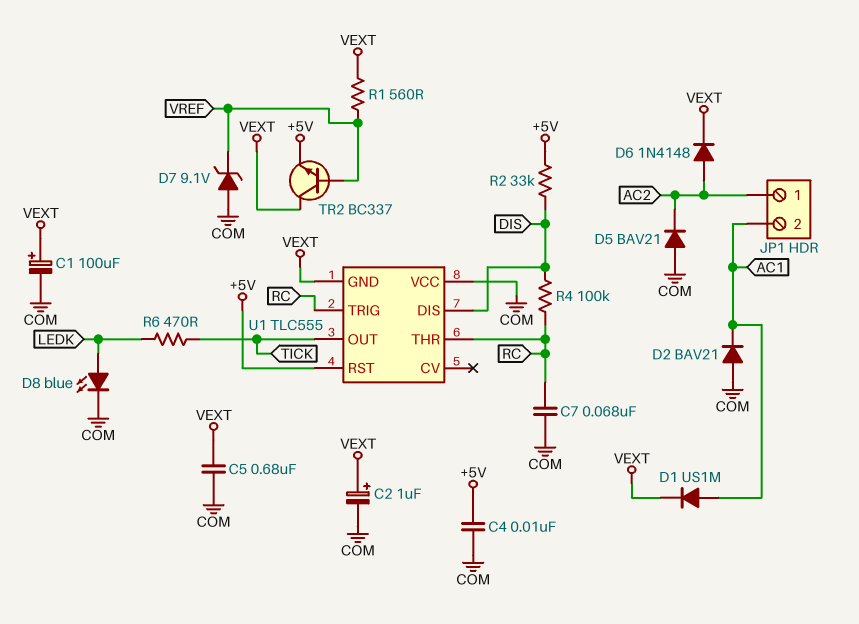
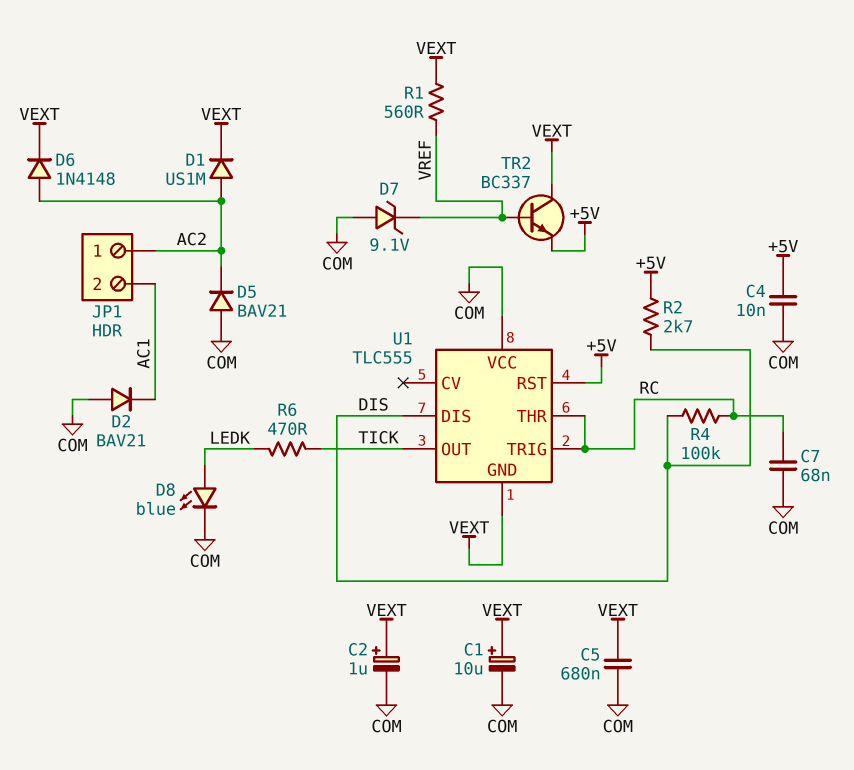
C1: 100uF (plus VEXT, minus COM) -> 10uF (plus VEXT, minus COM)
D1: diode US1M (A AC1, K VEXT) -> diode US1M (A AC2, K VEXT)
R2: 33k (+5V, DIS) -> 2.7k (+5V, DIS)

